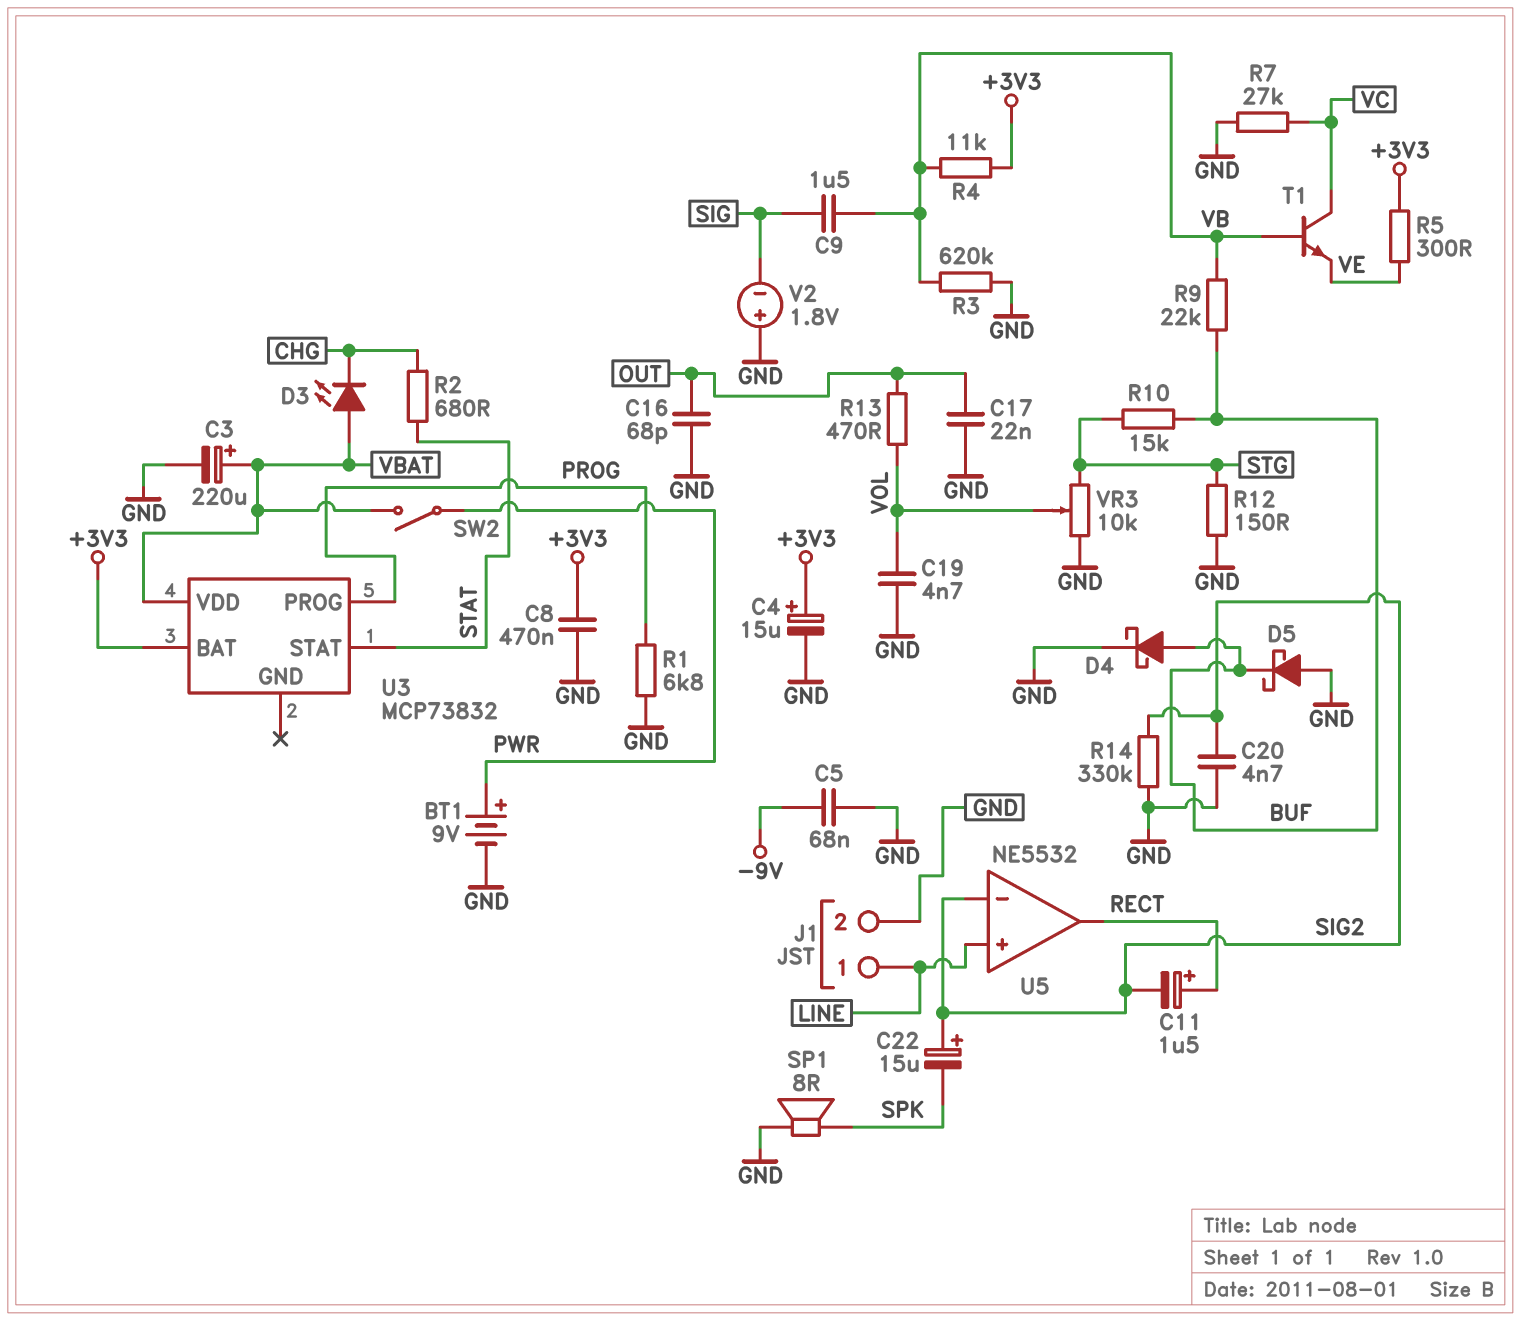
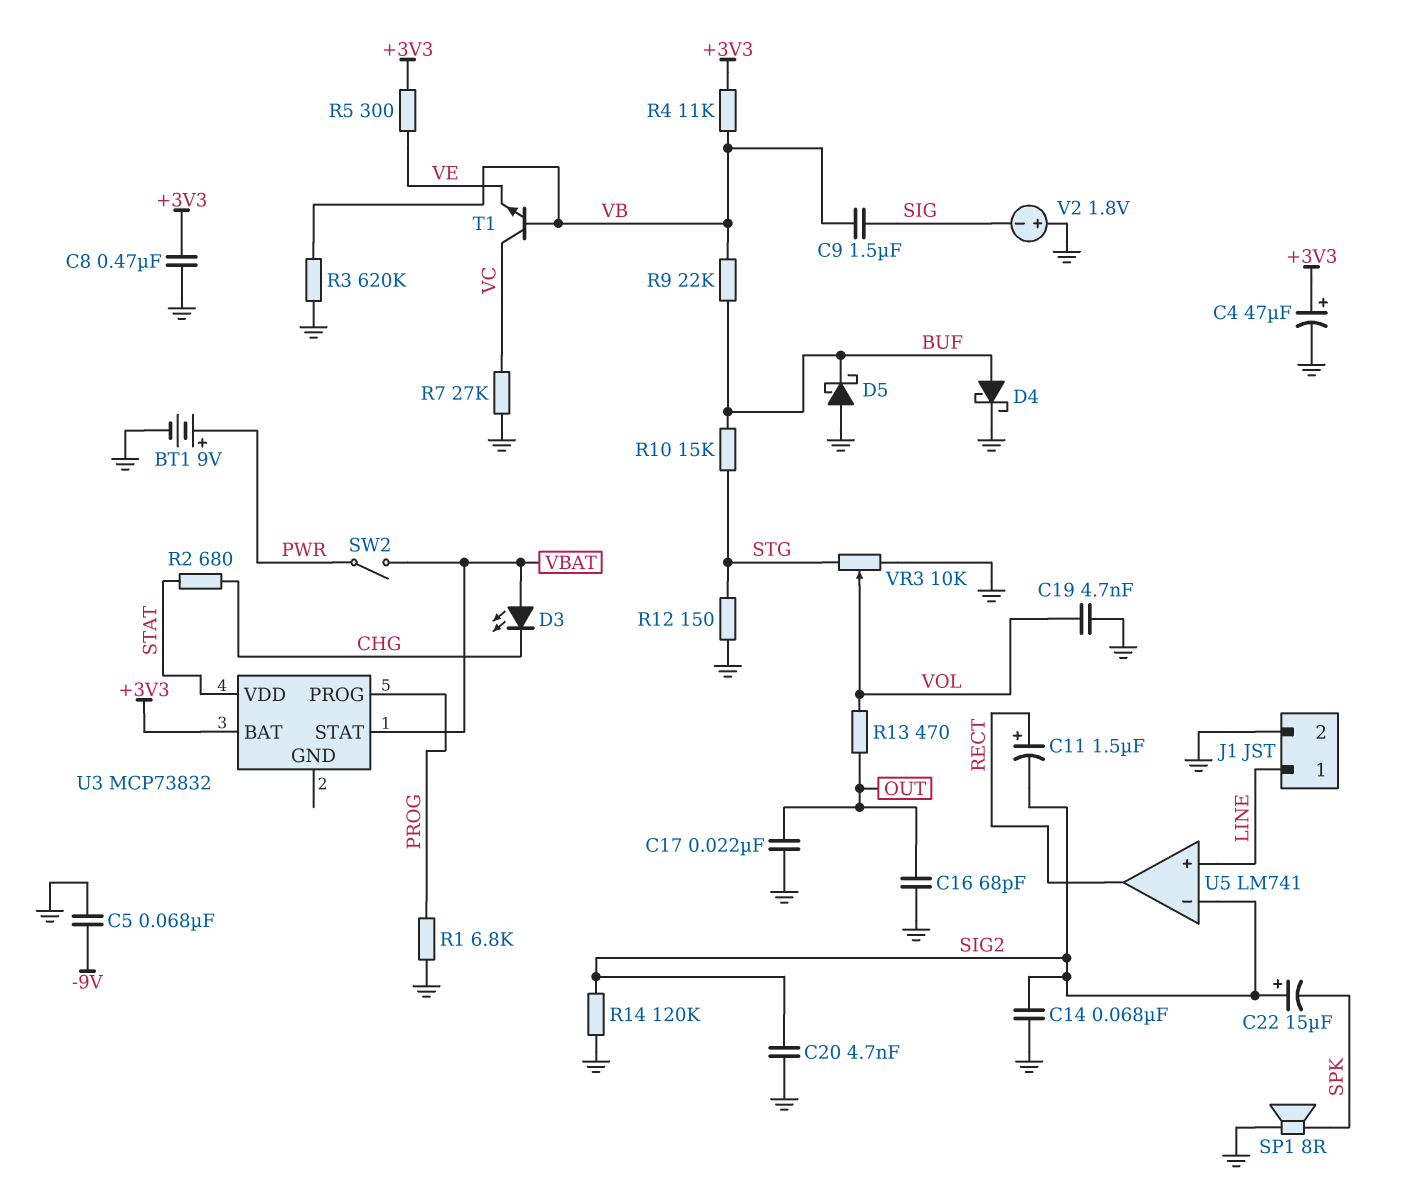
C3: 220uF (plus VBAT, minus GND) -> none
C4: 15uF (plus +3V3, minus GND) -> 47uF (plus +3V3, minus GND)
C14: none -> 68nF (GND, SIG2)
R14: 330k (GND, SIG2) -> 120k (GND, SIG2)
U3 pin STAT: STAT -> VBAT
U3 pin VDD: VBAT -> STAT
U5: NE5532 -> LM741

